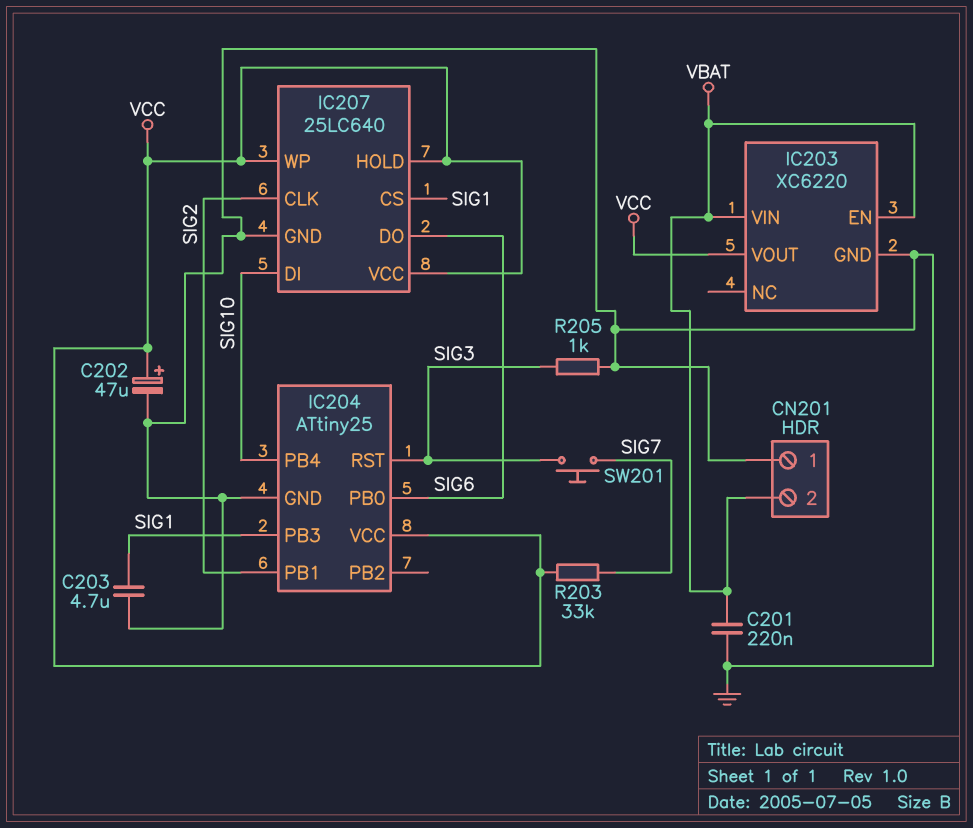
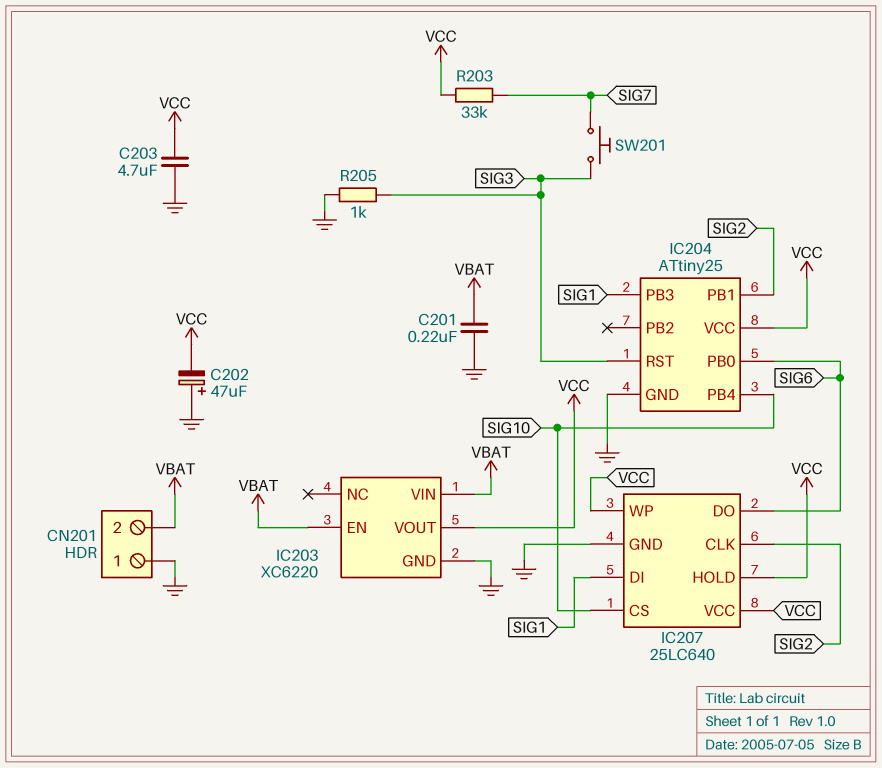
C202: 47uF (plus VCC, minus GND) -> 47uF (plus GND, minus VCC)
C203: 4.7uF (GND, SIG1) -> 4.7uF (GND, VCC)
IC207 pin CS: SIG1 -> SIG10
IC207 pin DI: SIG10 -> SIG1

